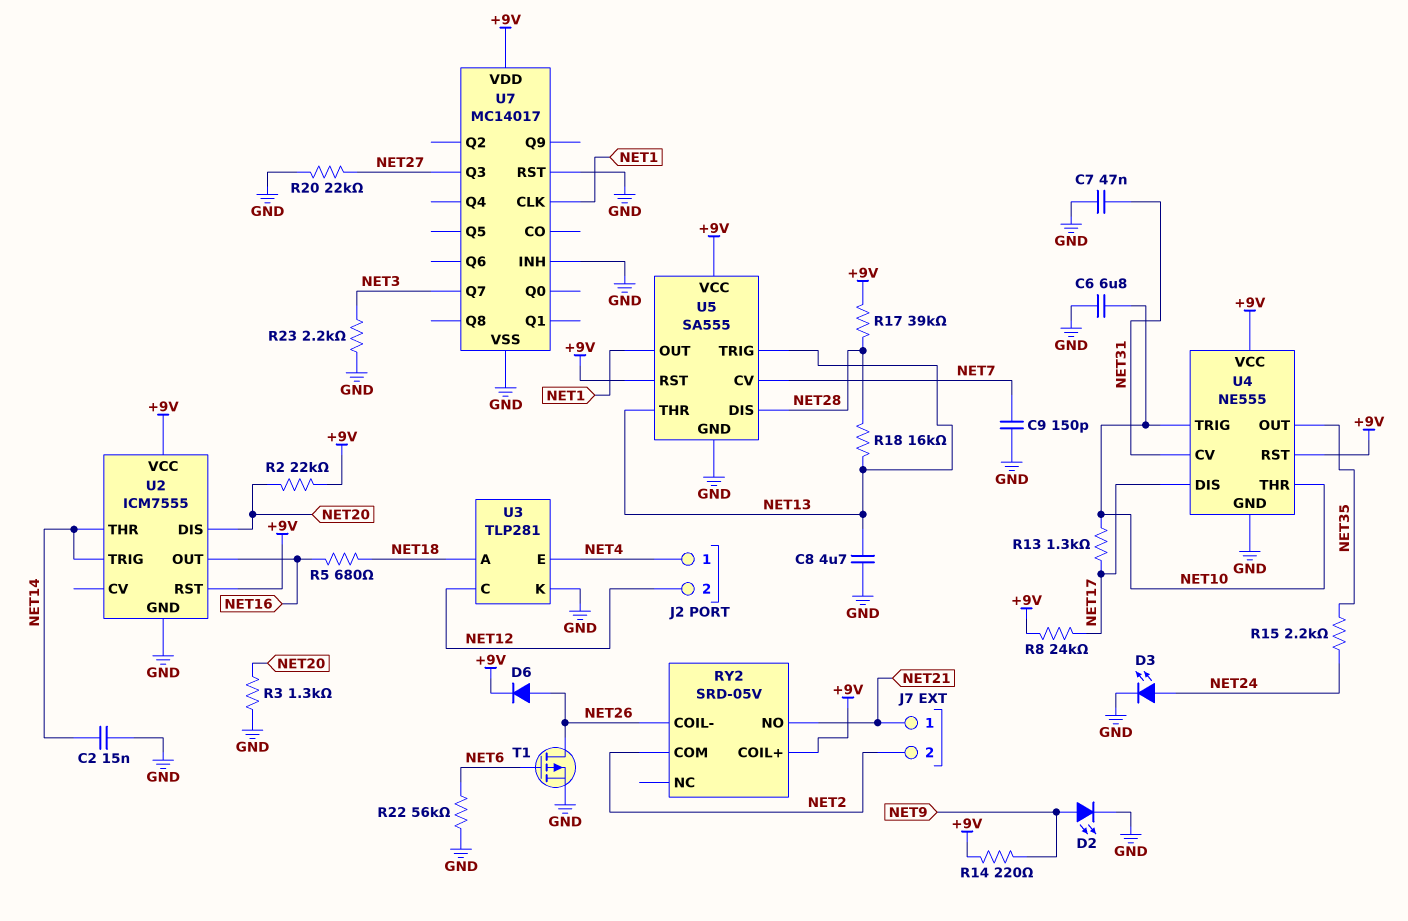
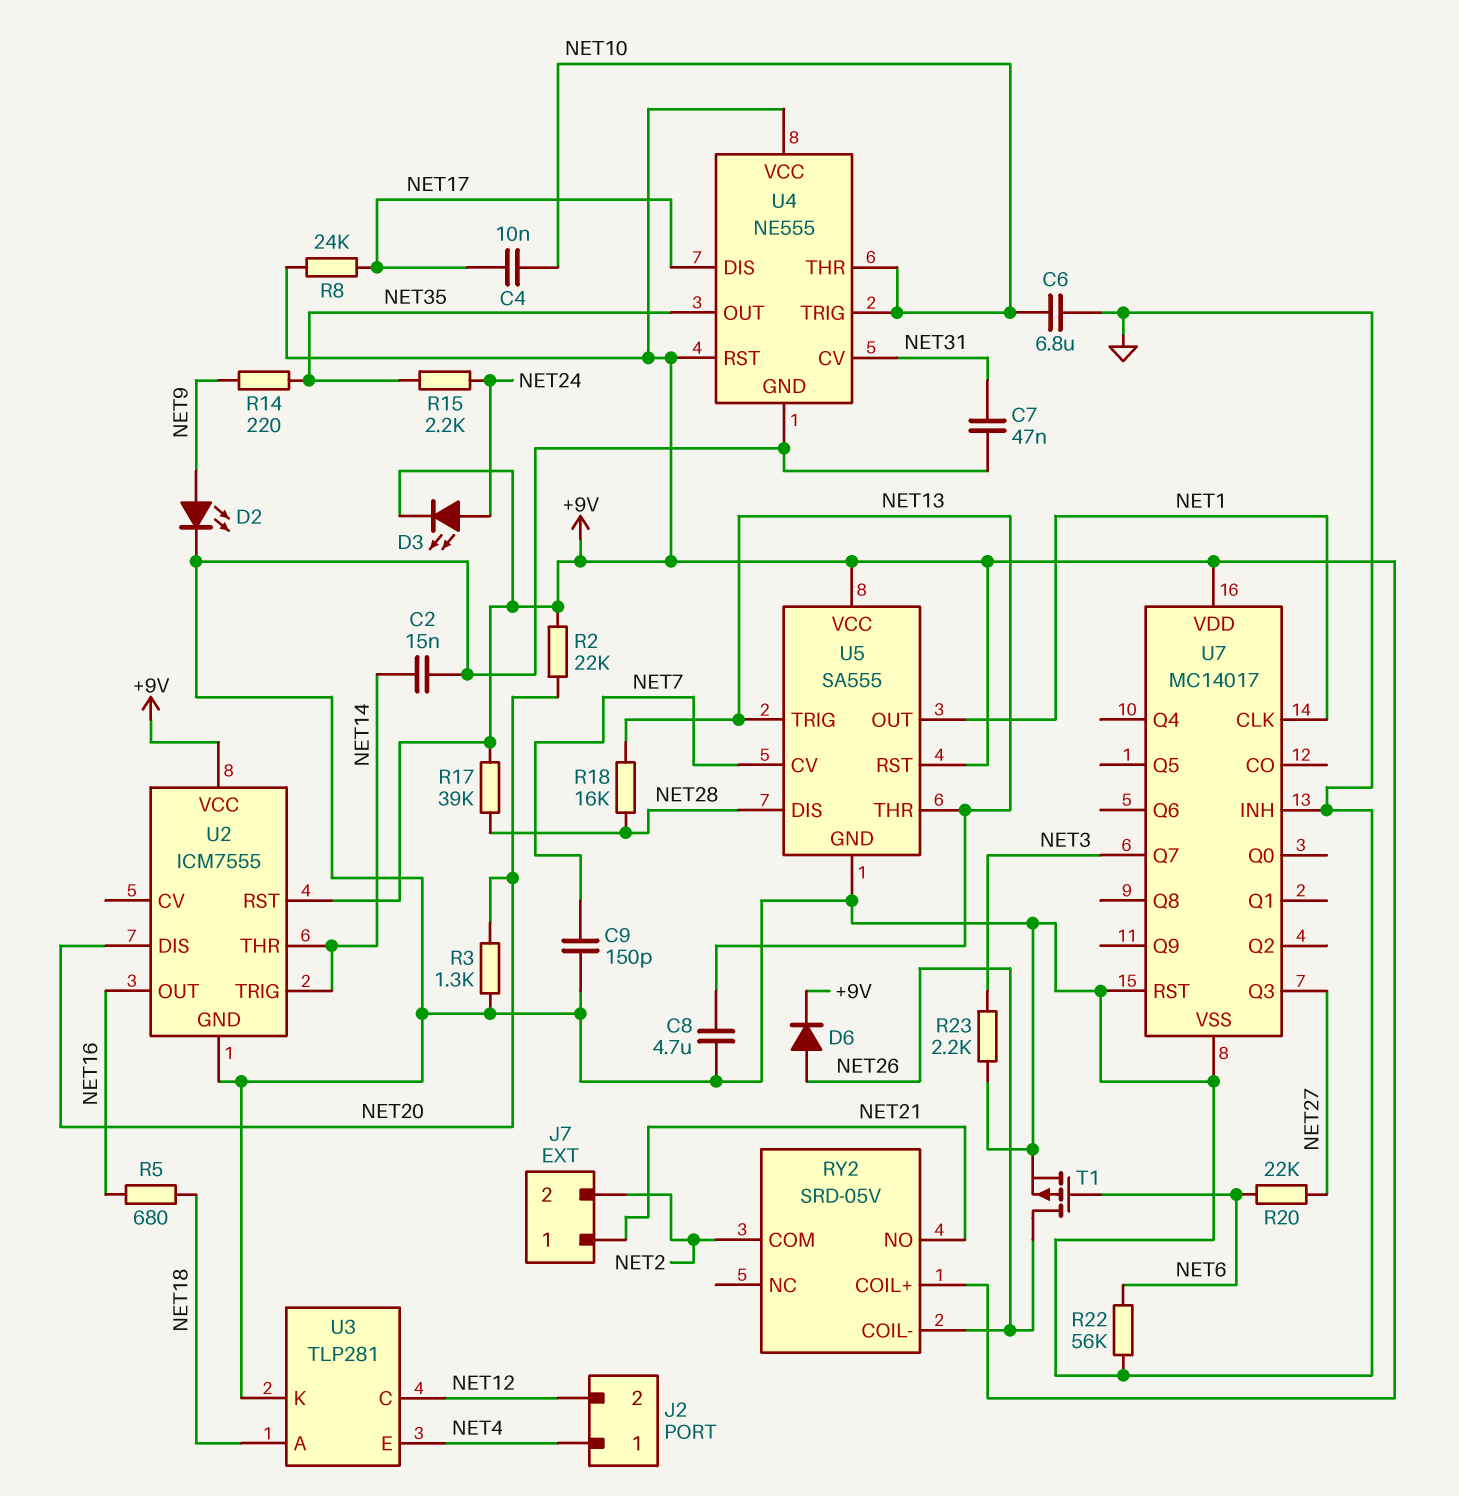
C4: none -> 10nF (NET10, NET17)
D3: LED (A NET24, K GND) -> LED (A NET24, K +9V)
R13: 1.3k (NET10, NET17) -> none
R14: 220 (+9V, NET9) -> 220 (NET9, NET35)
R20: 22k (GND, NET27) -> 22k (NET6, NET27)

